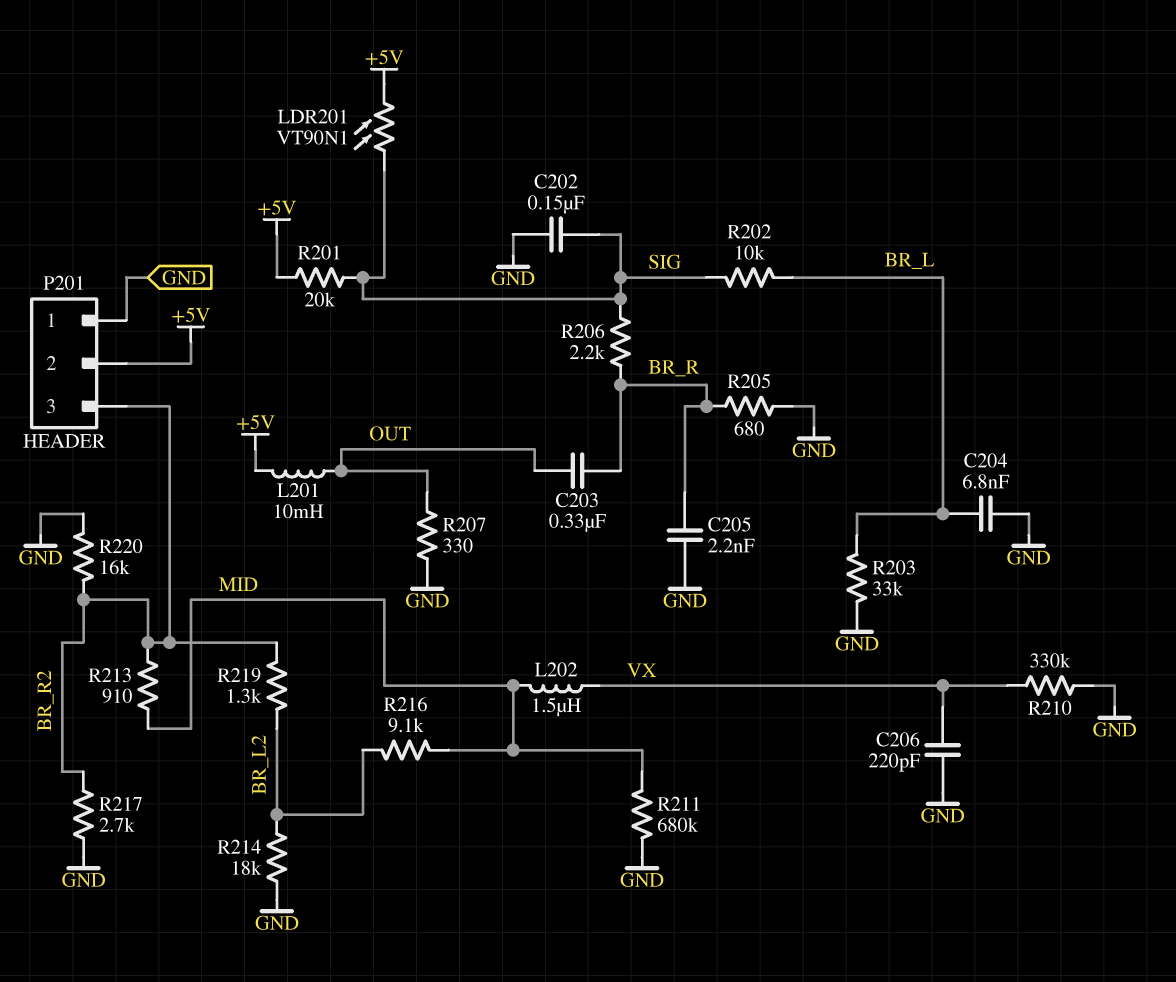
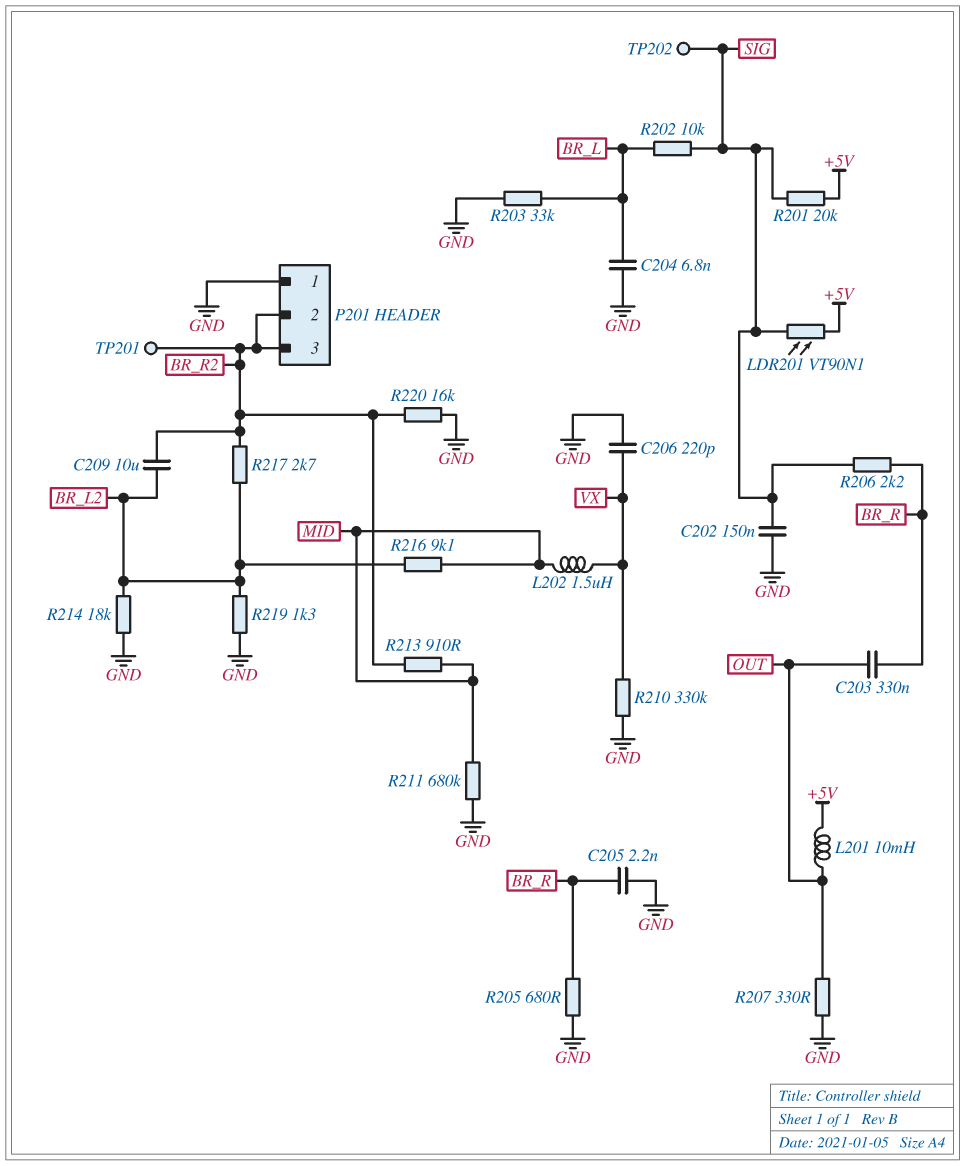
C209: none -> 10uF (BR_L2, BR_R2)
P201 pin 2: +5V -> BR_R2
R217: 2.7k (BR_R2, GND) -> 2.7k (BR_L2, BR_R2)
R219: 1.3k (BR_L2, BR_R2) -> 1.3k (BR_L2, GND)
TP201: none -> test point (BR_R2)
TP202: none -> test point (SIG)

